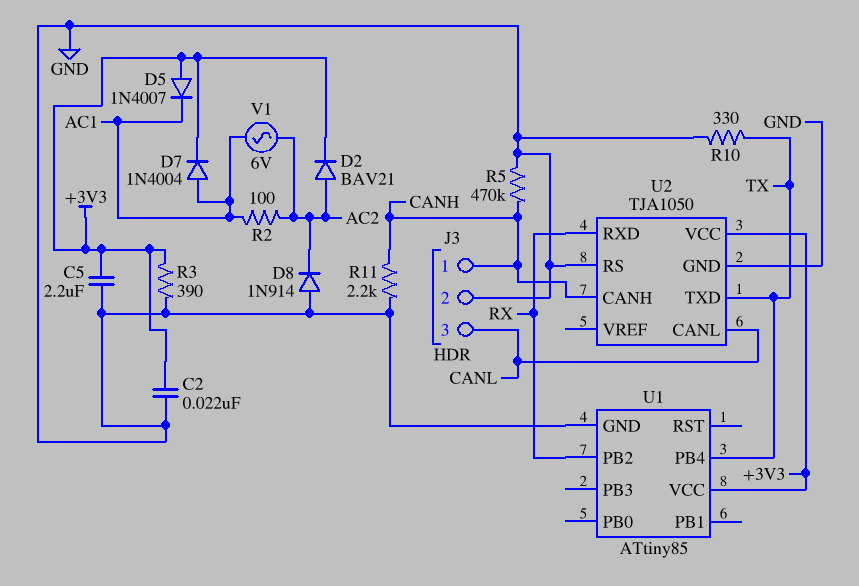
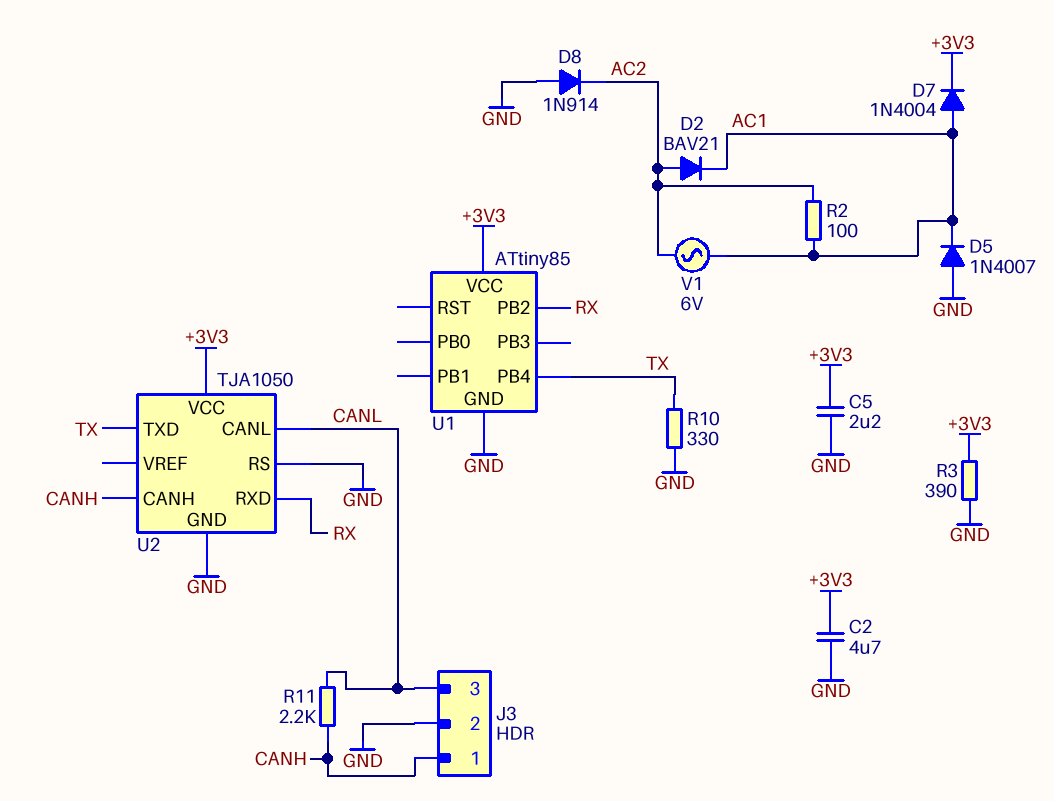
C2: 22nF (+3V3, GND) -> 4.7uF (+3V3, GND)
D2: diode BAV21 (A AC2, K +3V3) -> diode BAV21 (A AC2, K AC1)
D5: diode 1N4007 (A +3V3, K AC1) -> diode 1N4007 (A GND, K AC1)
R5: 470k (CANH, GND) -> none
R11: 2.2k (CANH, GND) -> 2.2k (CANH, CANL)

